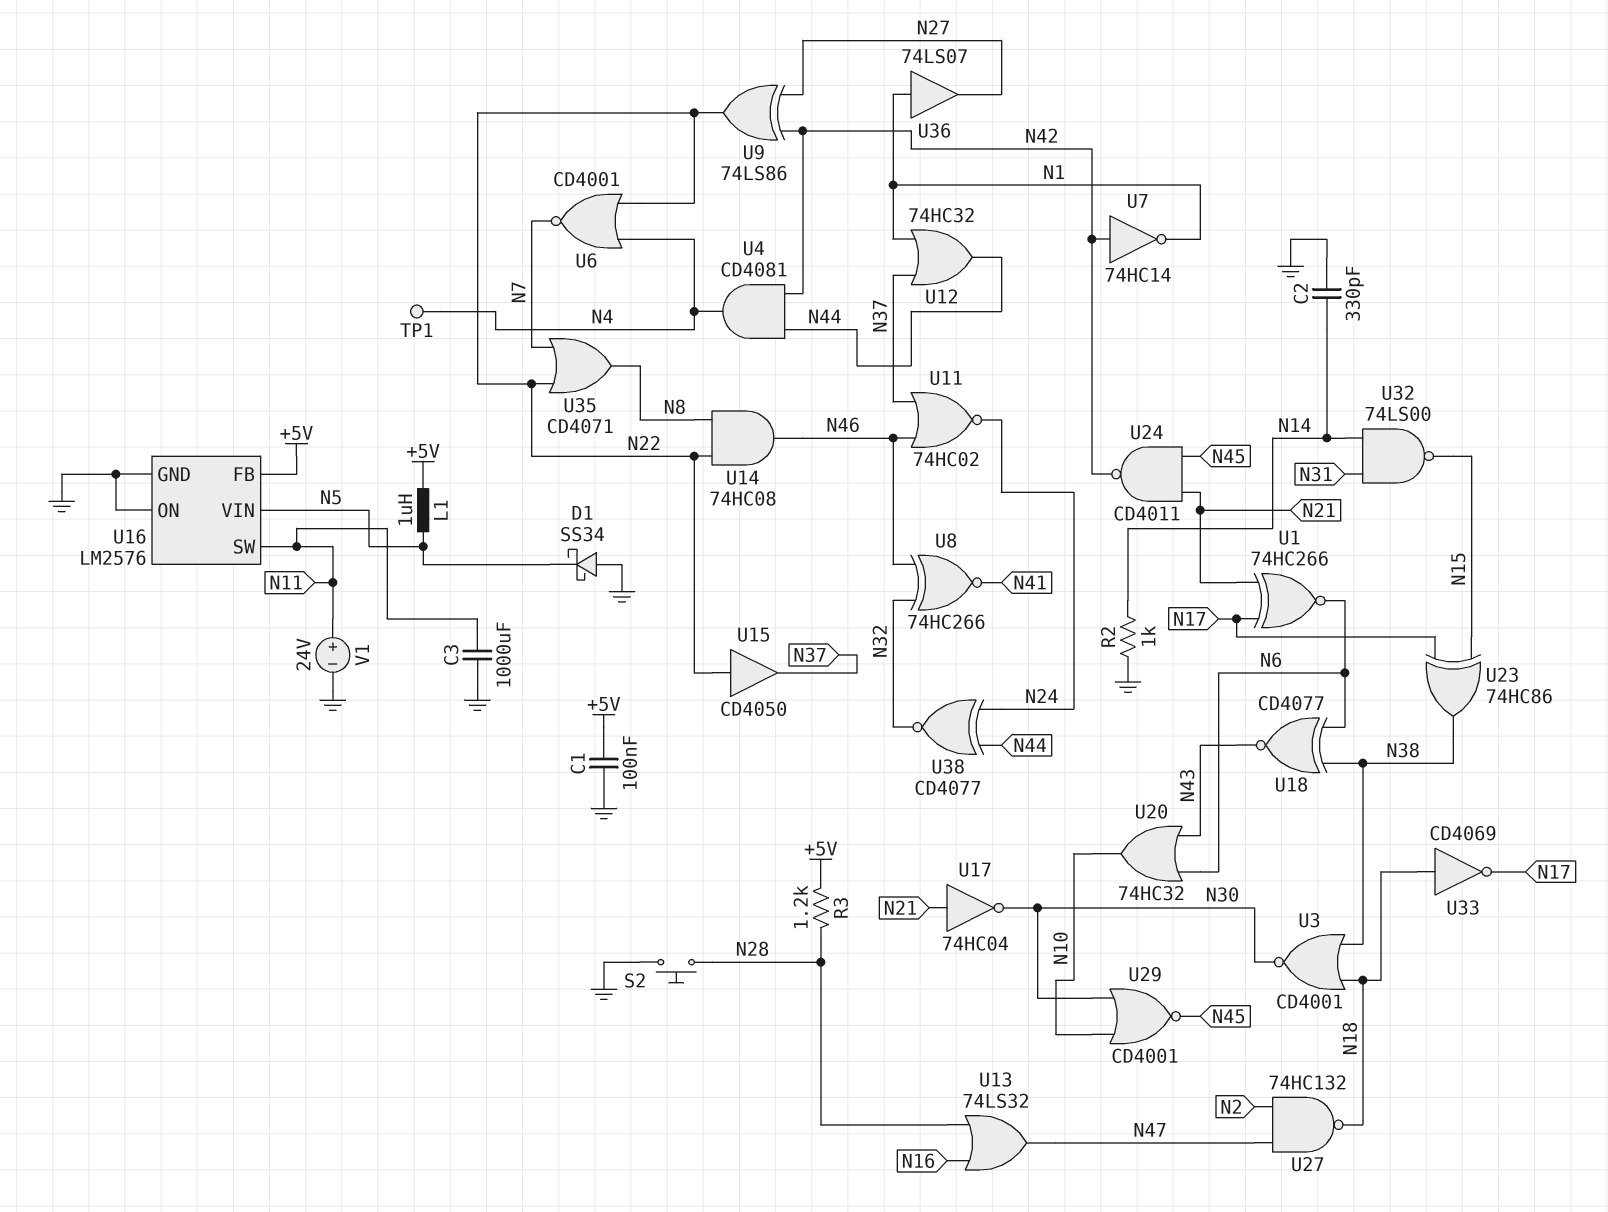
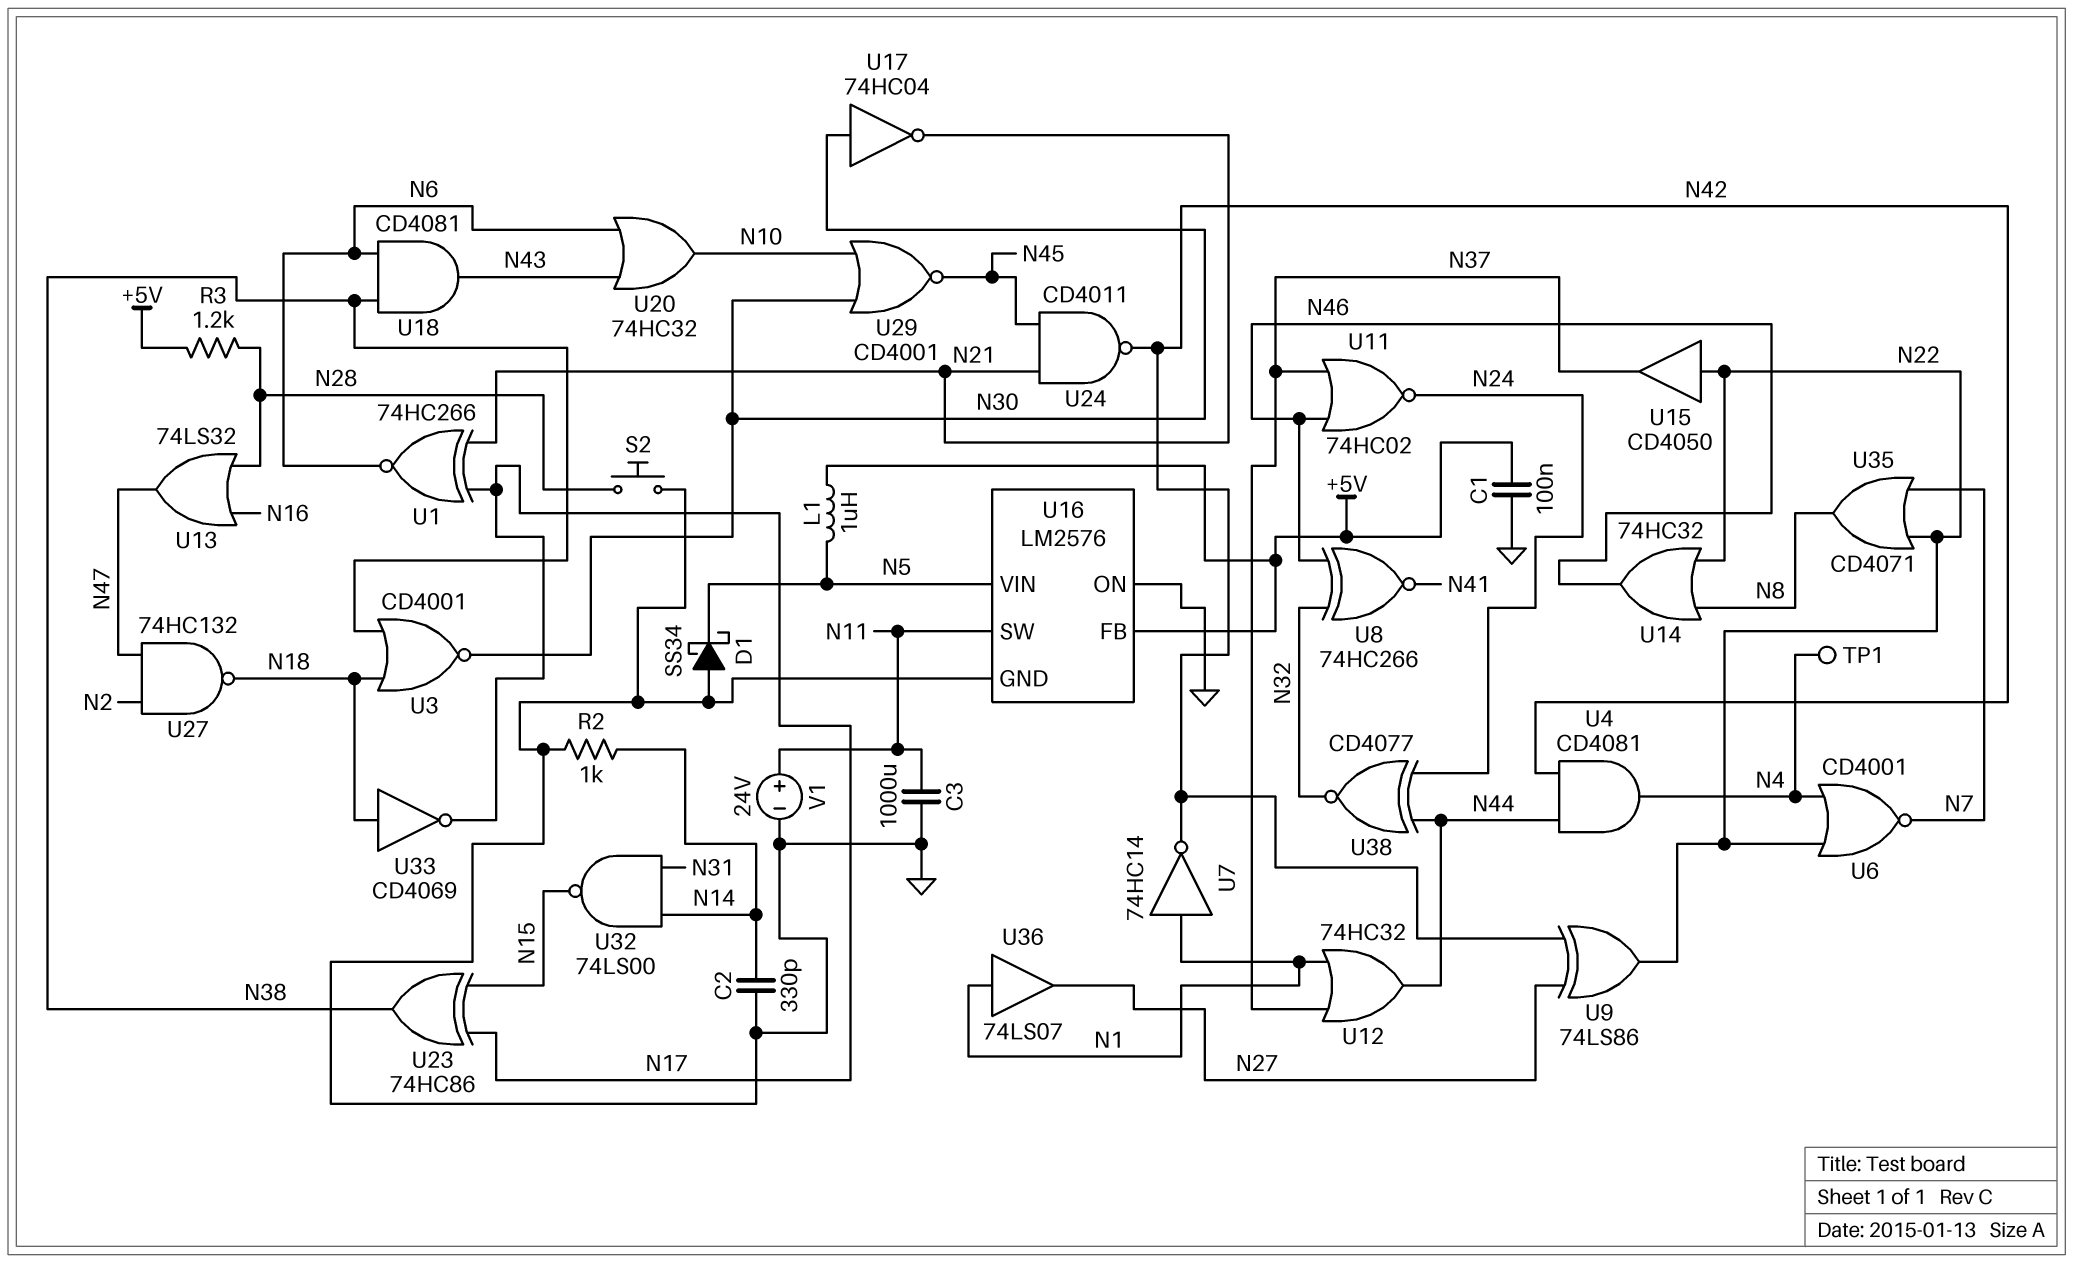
U7: NOT 74HC14 (in N42, out N1) -> NOT 74HC14 (in N1, out N42)
U14: AND 74HC08 (in N8, in N22, out N46) -> OR 74HC32 (in N8, in N22, out N46)
U17: NOT 74HC04 (in N21, out N30) -> NOT 74HC04 (in N30, out N21)
U18: XNOR CD4077 (in N6, in N38, out N43) -> AND CD4081 (in N6, in N38, out N43)

